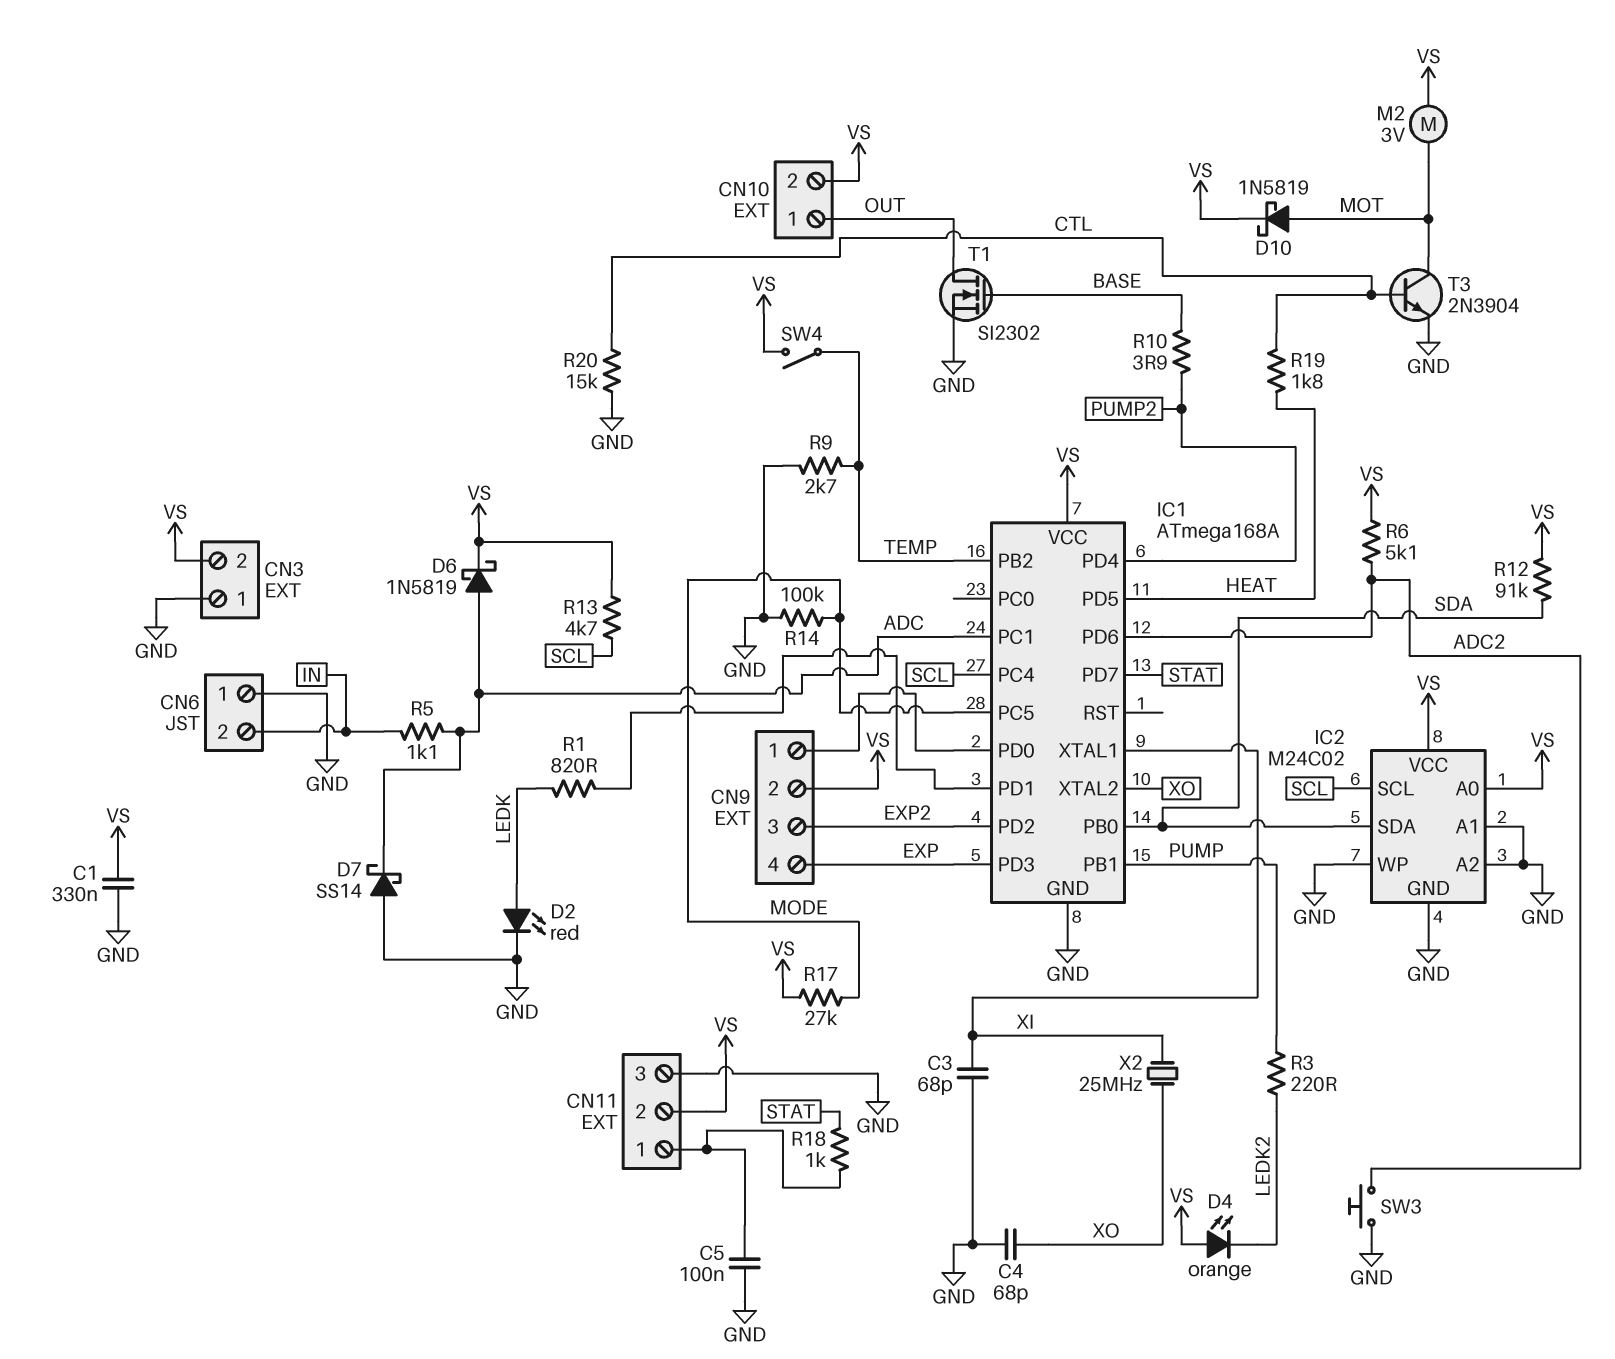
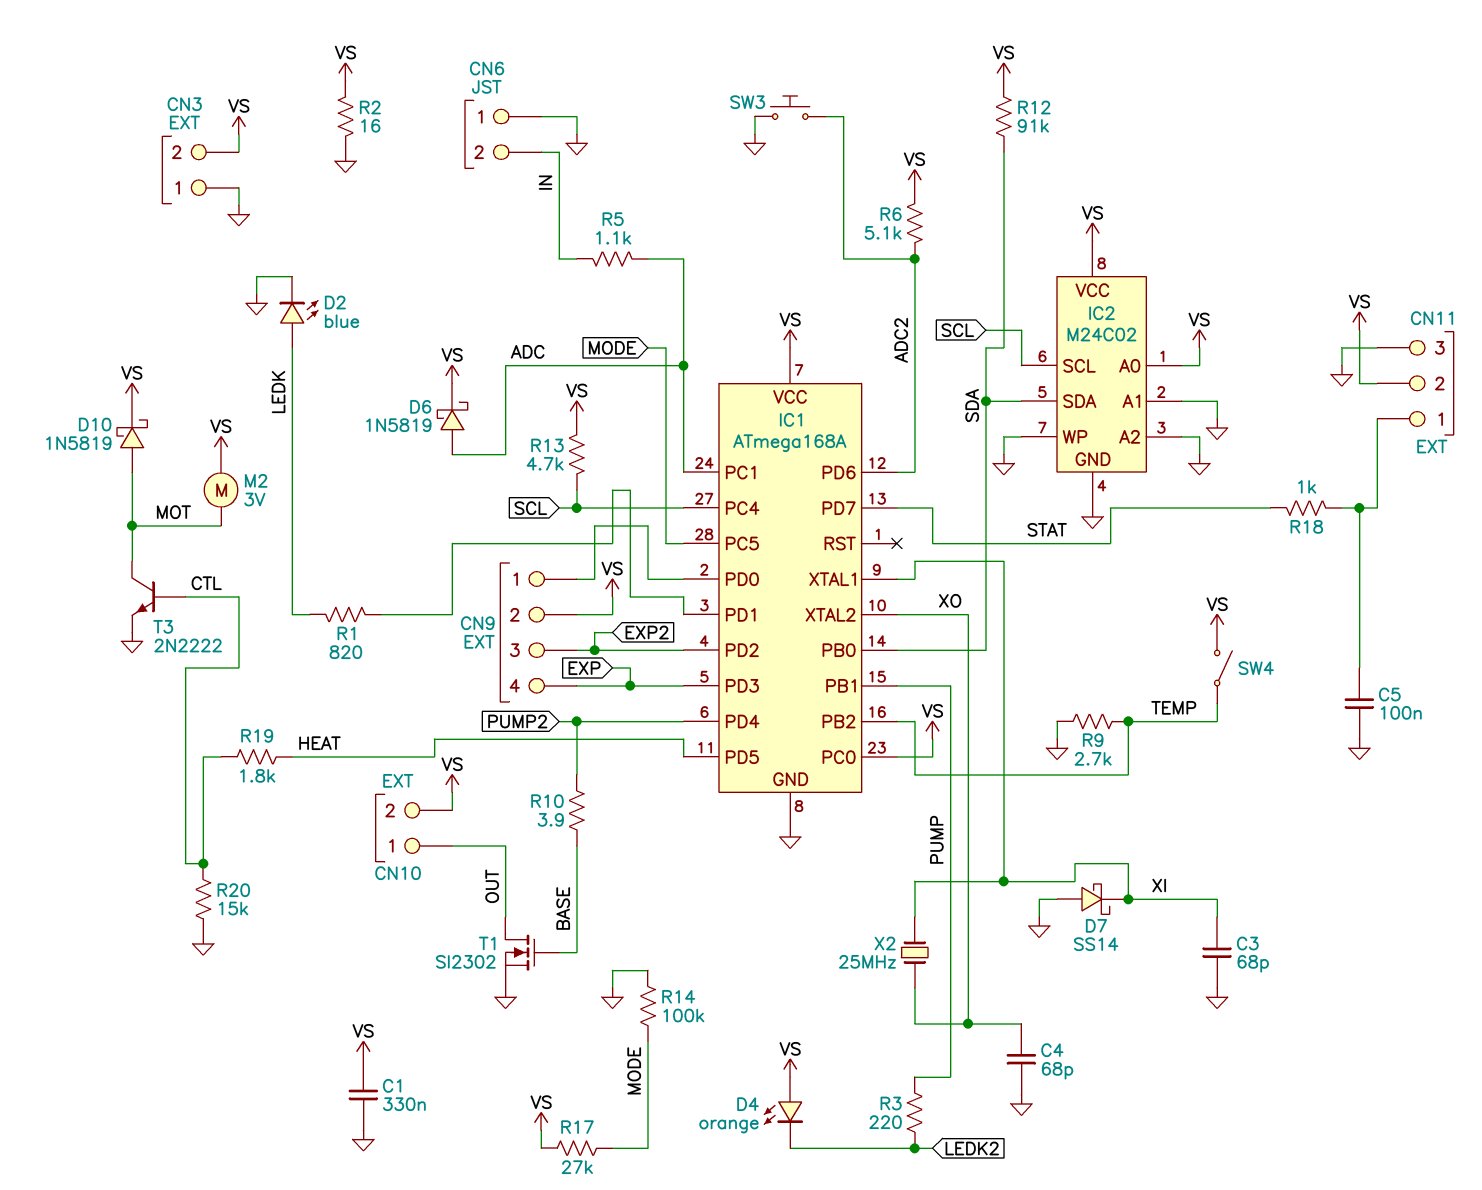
D2: LED red (A LEDK, K GND) -> LED blue (A LEDK, K GND)
D7: schottky SS14 (A GND, K ADC) -> schottky SS14 (A GND, K XI)
IC1 pin PC0: none -> VS
R2: none -> 16 (GND, VS)
T3: NPN 2N3904 (B CTL, C MOT, E GND) -> NPN 2N2222 (B CTL, C MOT, E GND)

